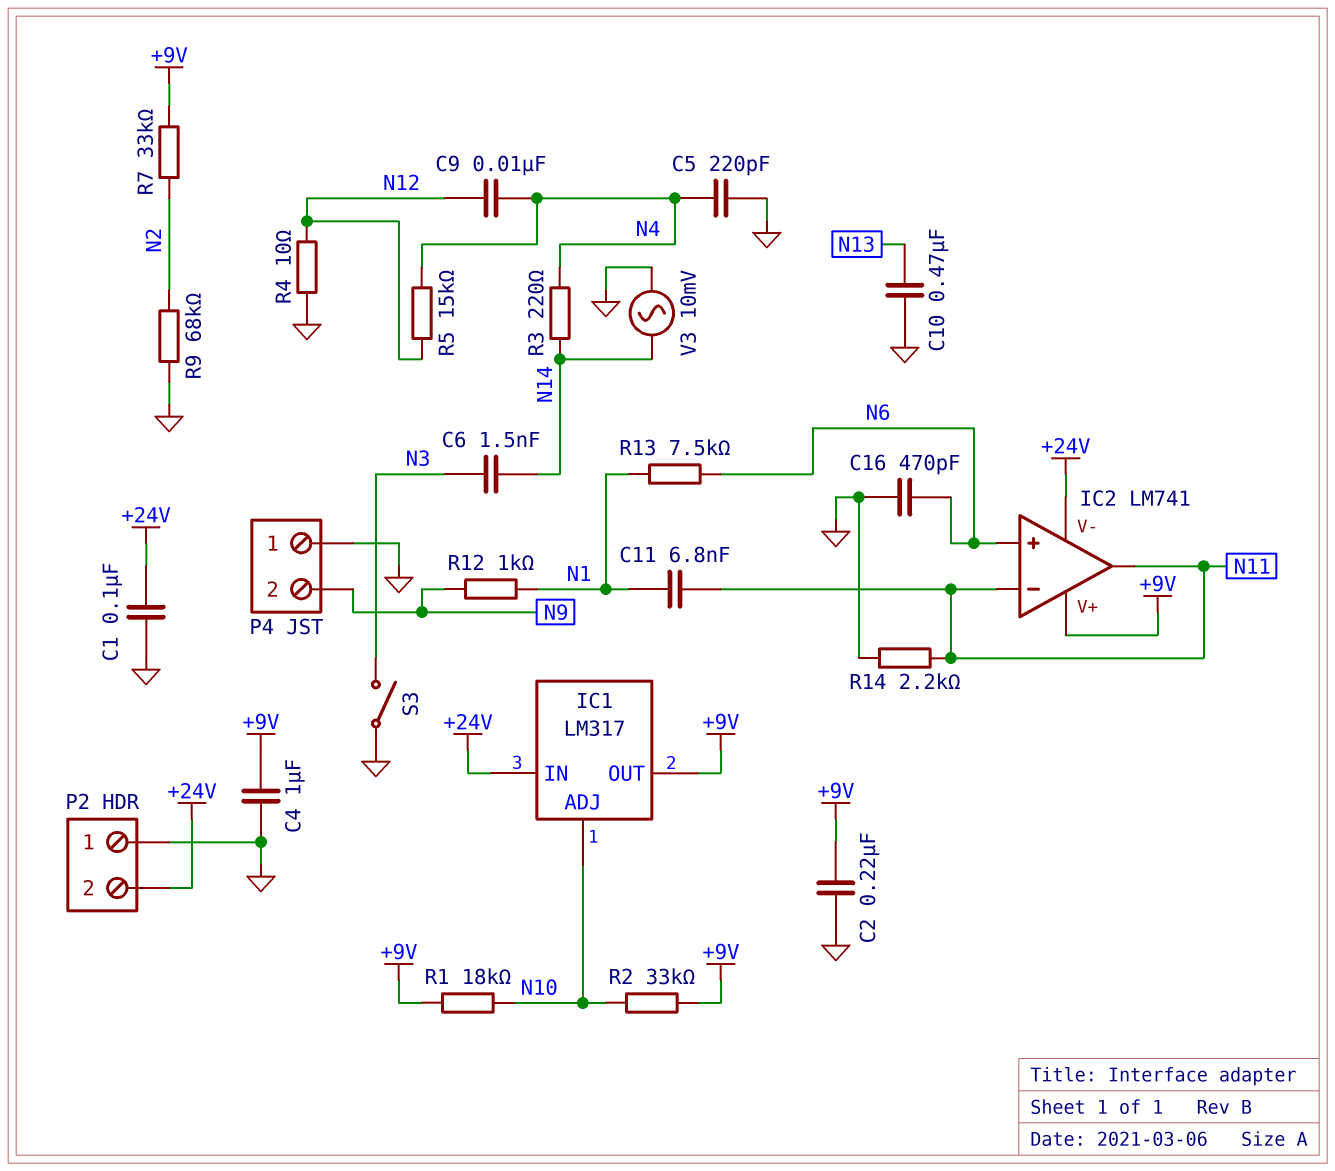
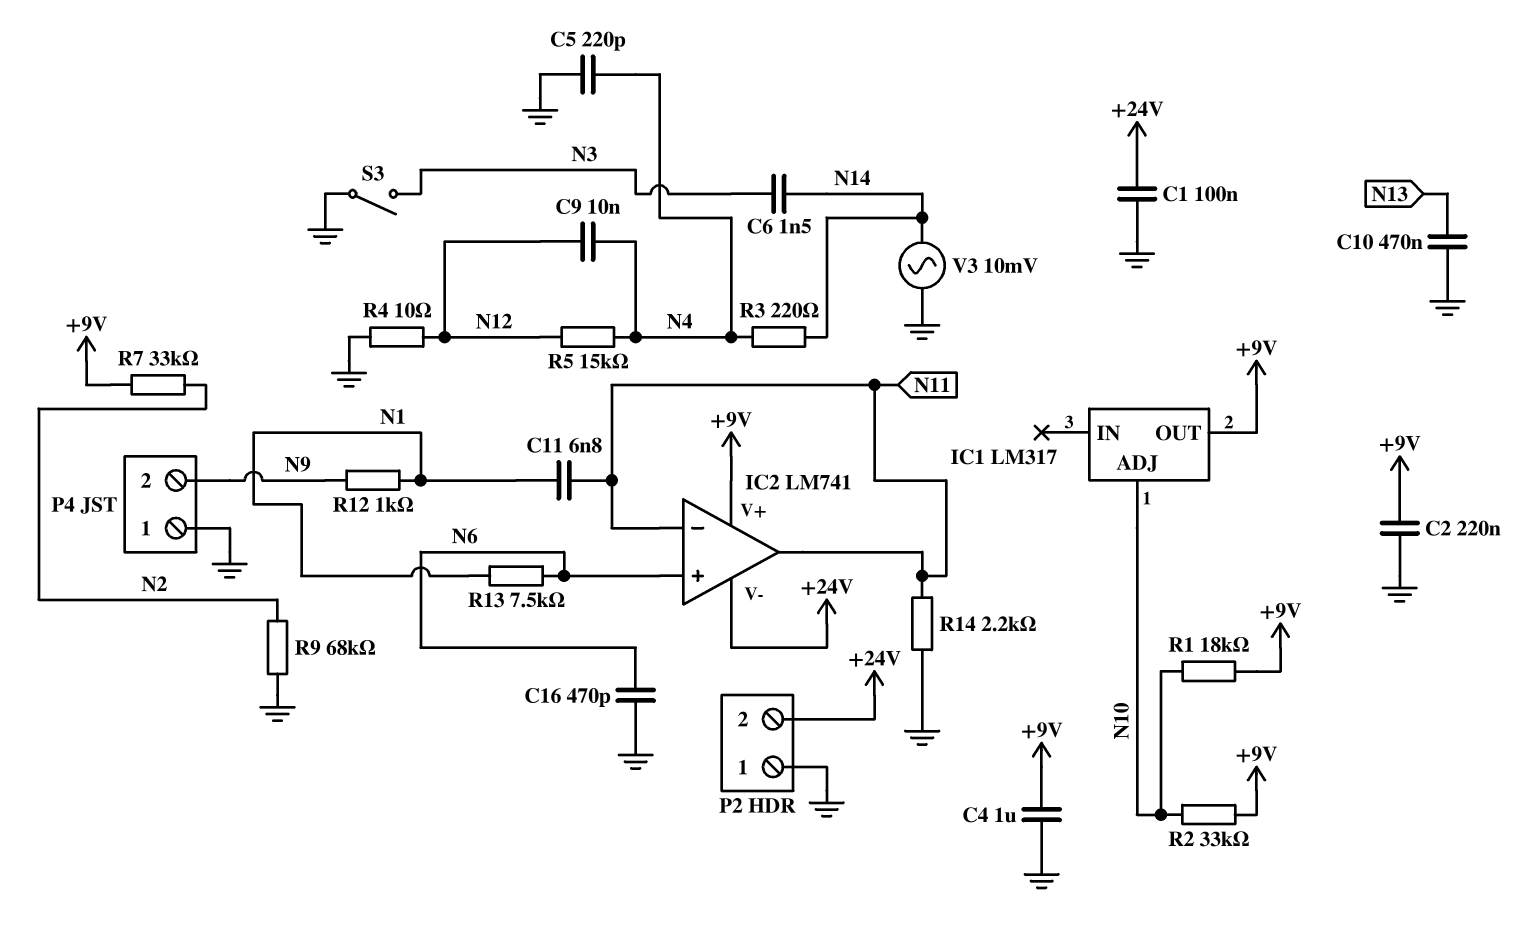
IC1 pin IN: +24V -> none

